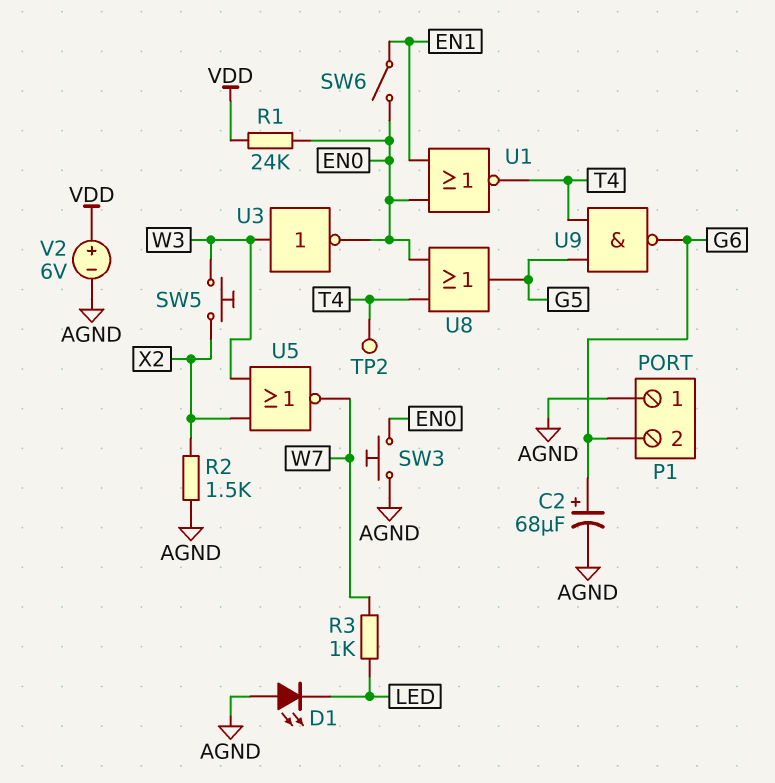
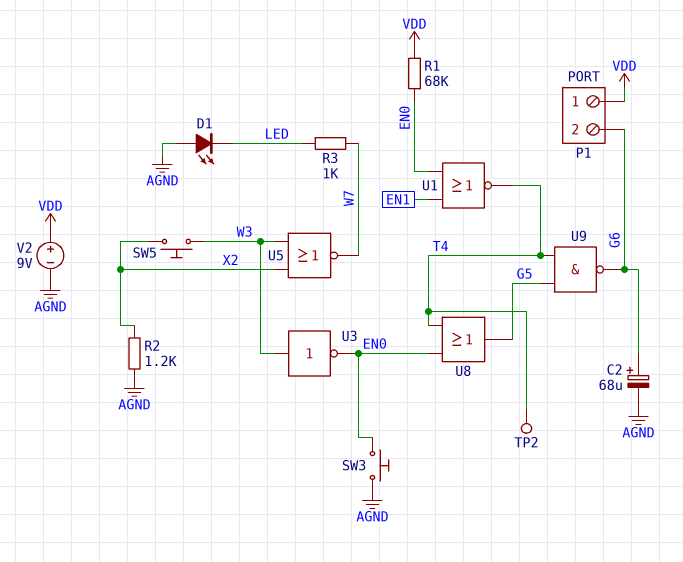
P1 pin 1: AGND -> VDD
R1: 24k (EN0, VDD) -> 68k (EN0, VDD)
R2: 1.5k (AGND, X2) -> 1.2k (AGND, X2)
SW6: switch (EN0, EN1) -> none
V2: 6V (plus VDD, minus AGND) -> 9V (plus VDD, minus AGND)

